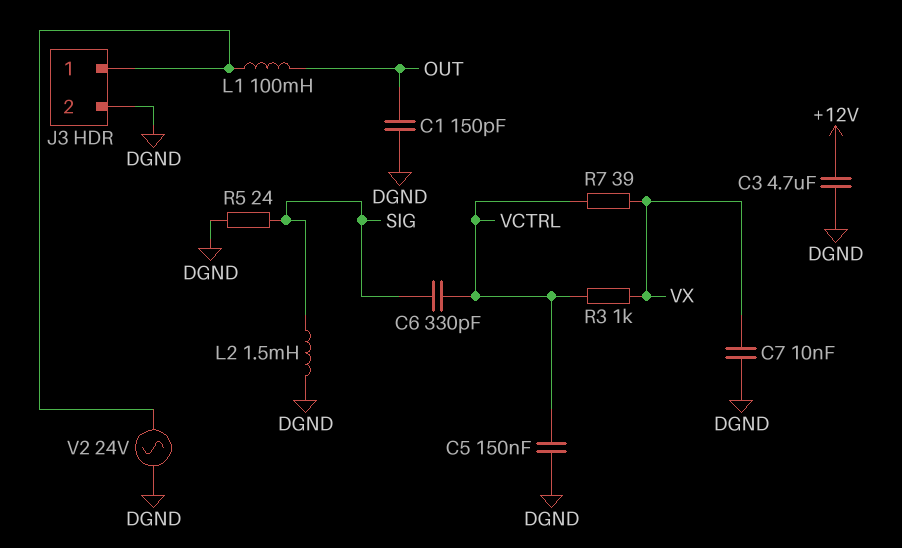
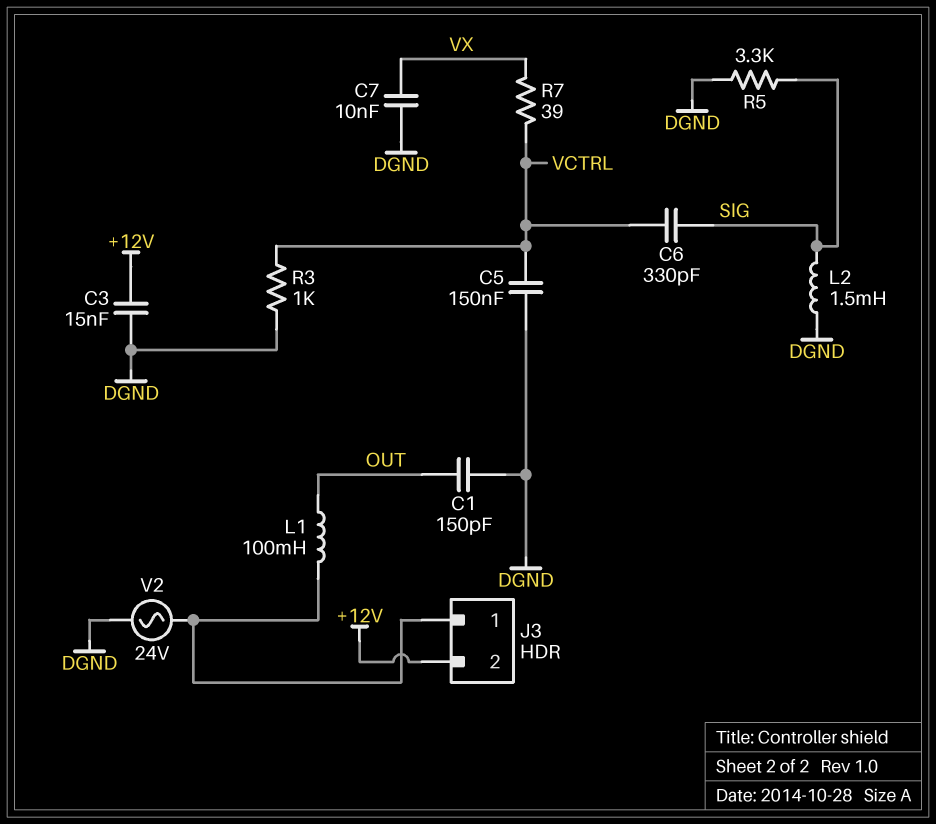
C3: 4.7uF (+12V, DGND) -> 15nF (+12V, DGND)
J3 pin 2: DGND -> +12V
R3: 1k (VCTRL, VX) -> 1k (DGND, VCTRL)
R5: 24 (DGND, SIG) -> 3.3k (DGND, SIG)

